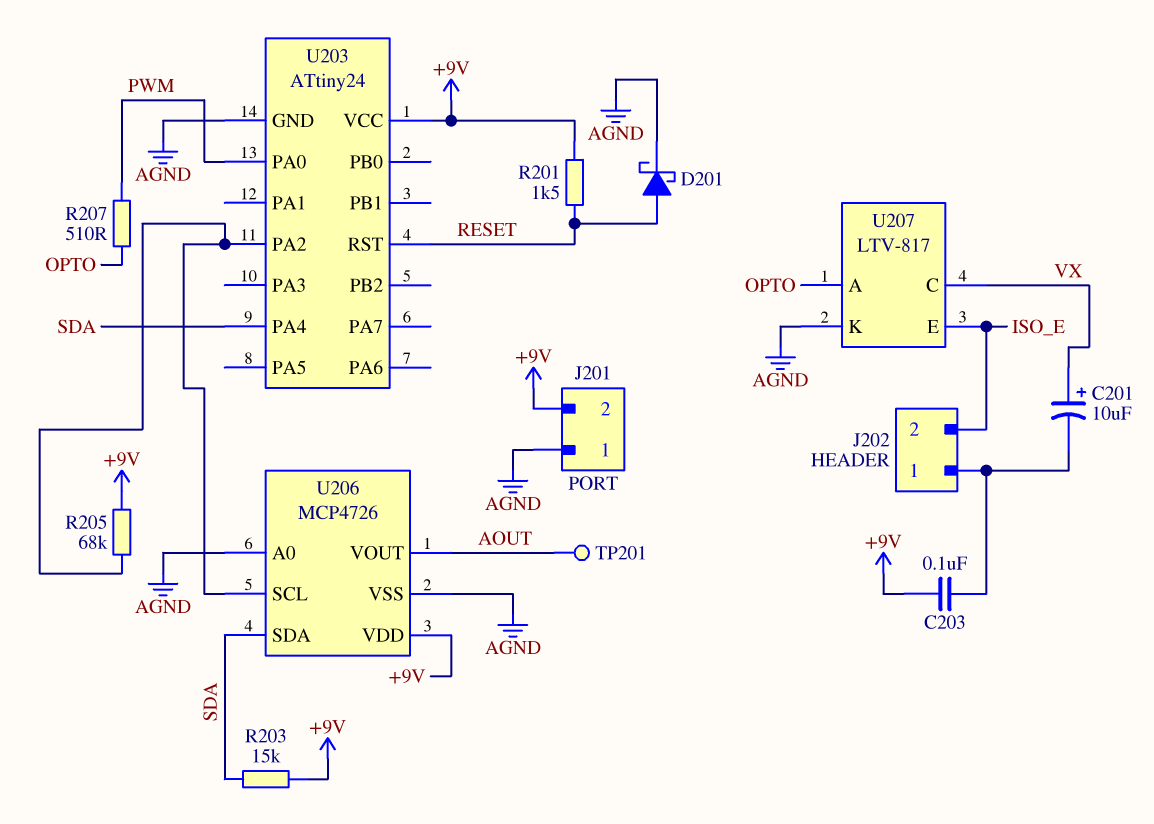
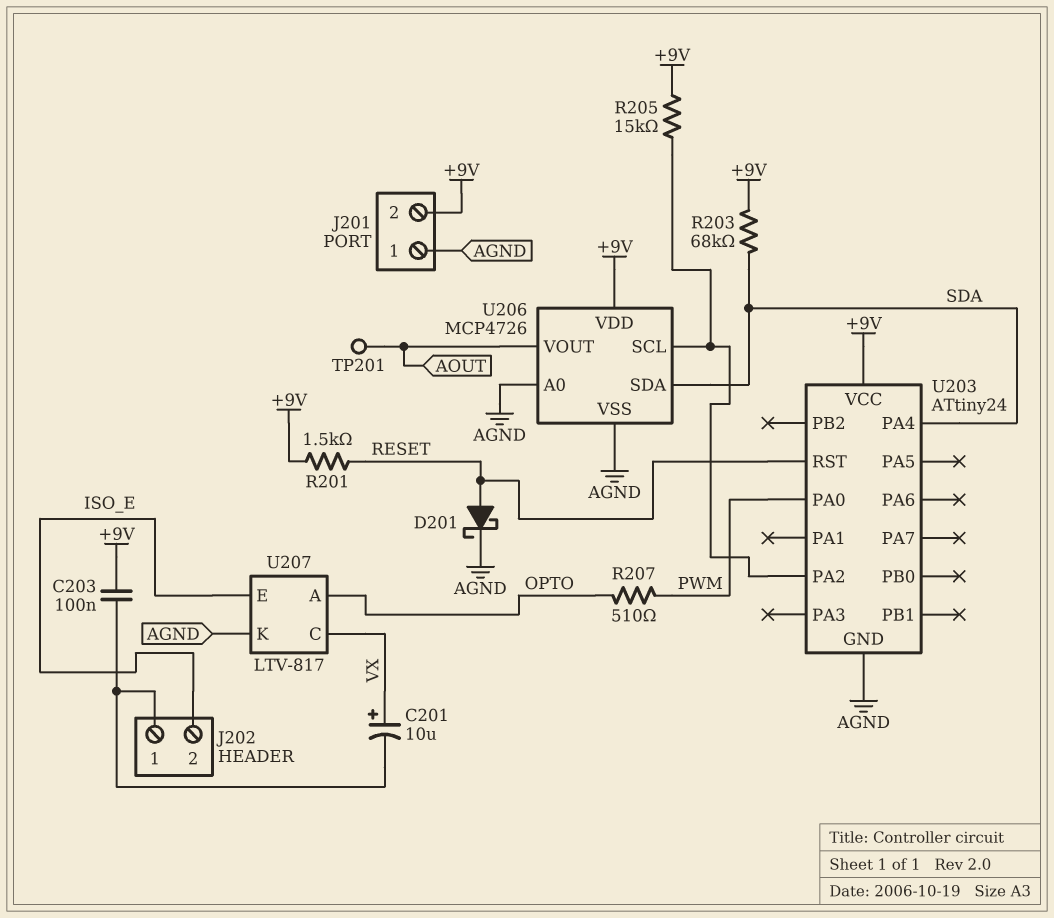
R203: 15k (+9V, SDA) -> 68k (+9V, SDA)
R205: 68k (+9V, U203/PA2) -> 15k (+9V, U203/PA2)

